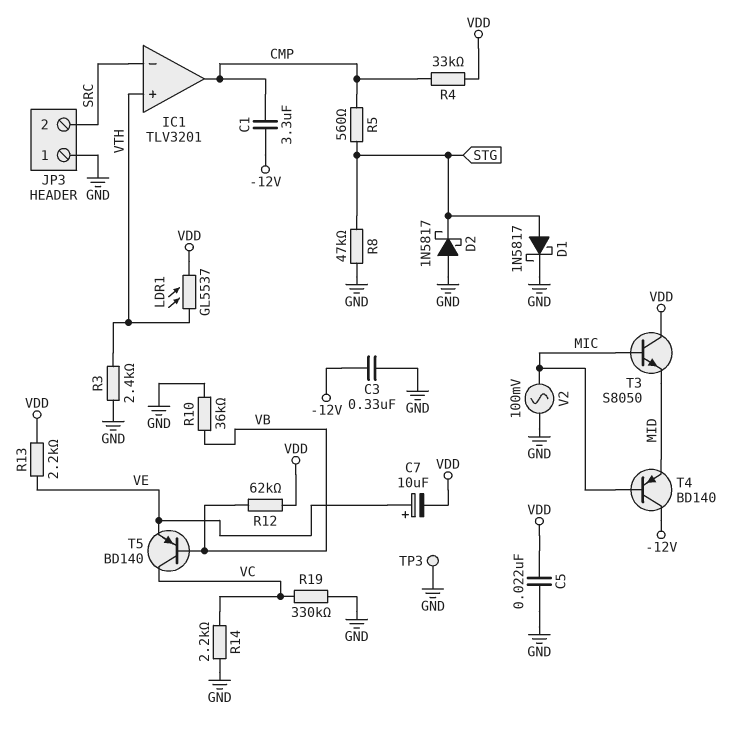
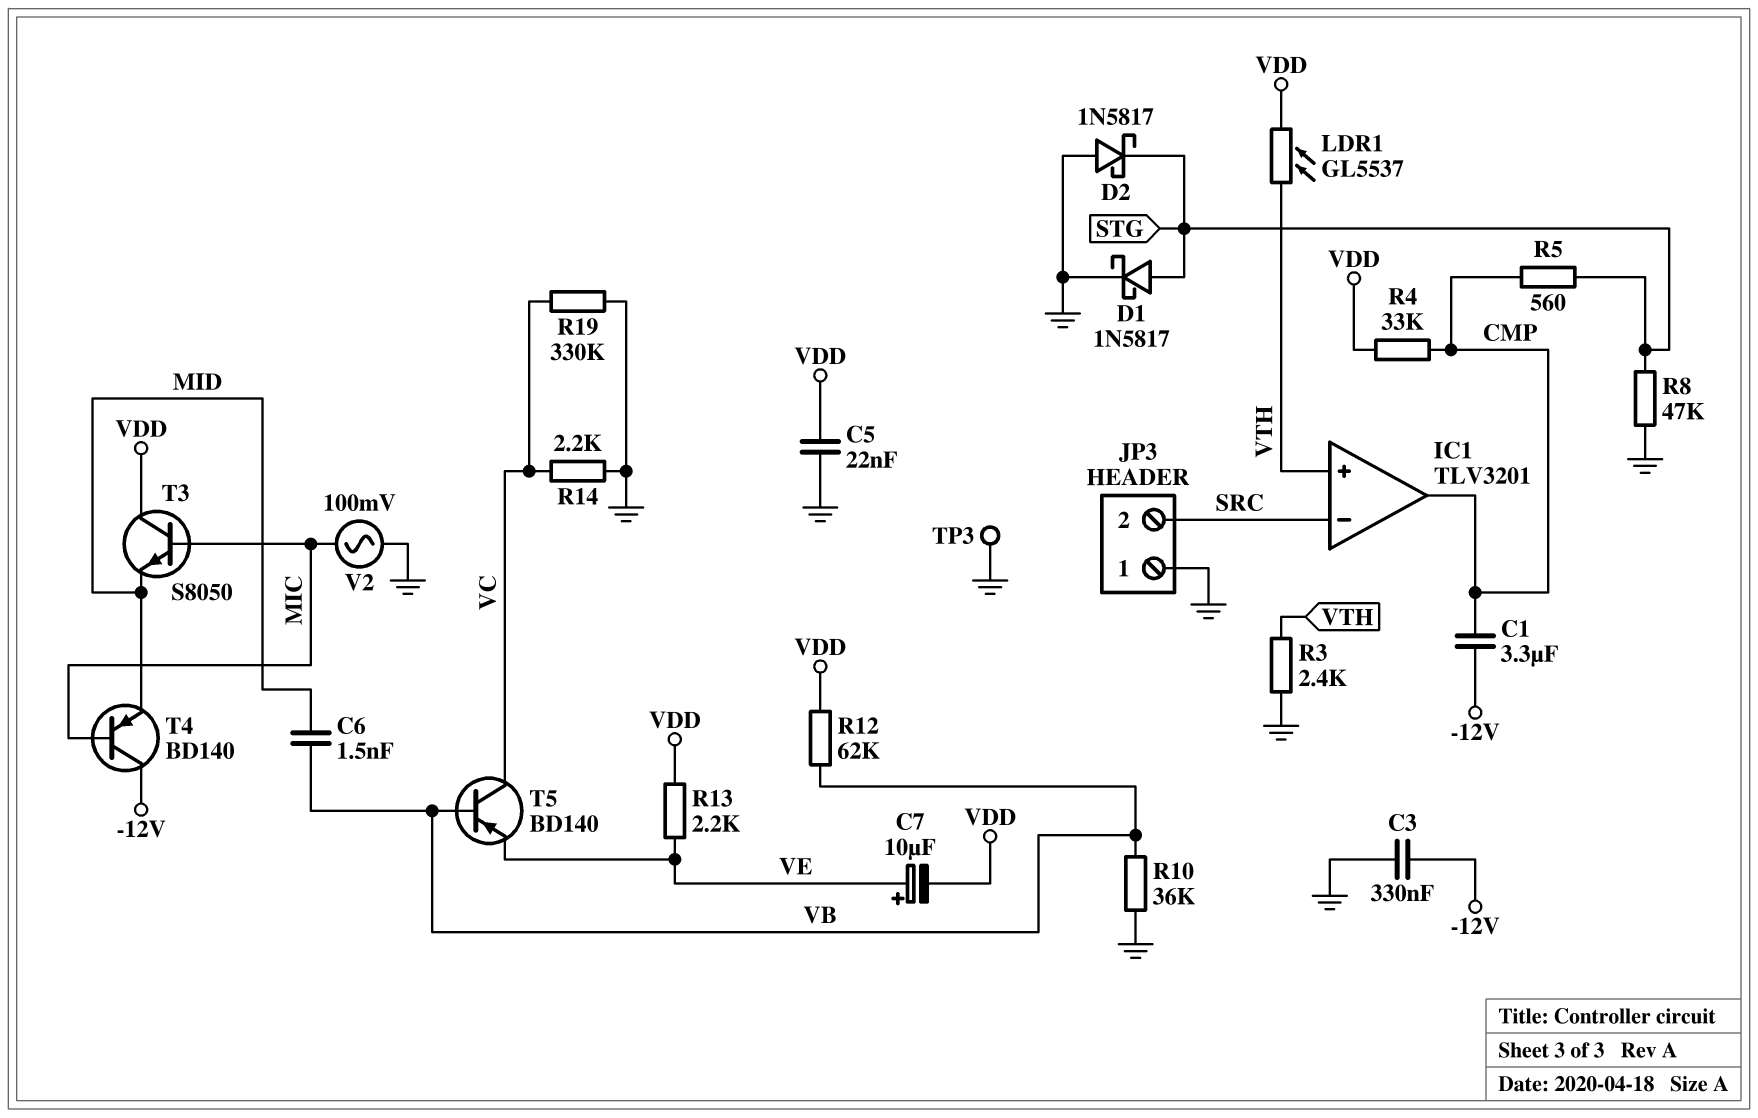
C6: none -> 1.5nF (MID, VB)

